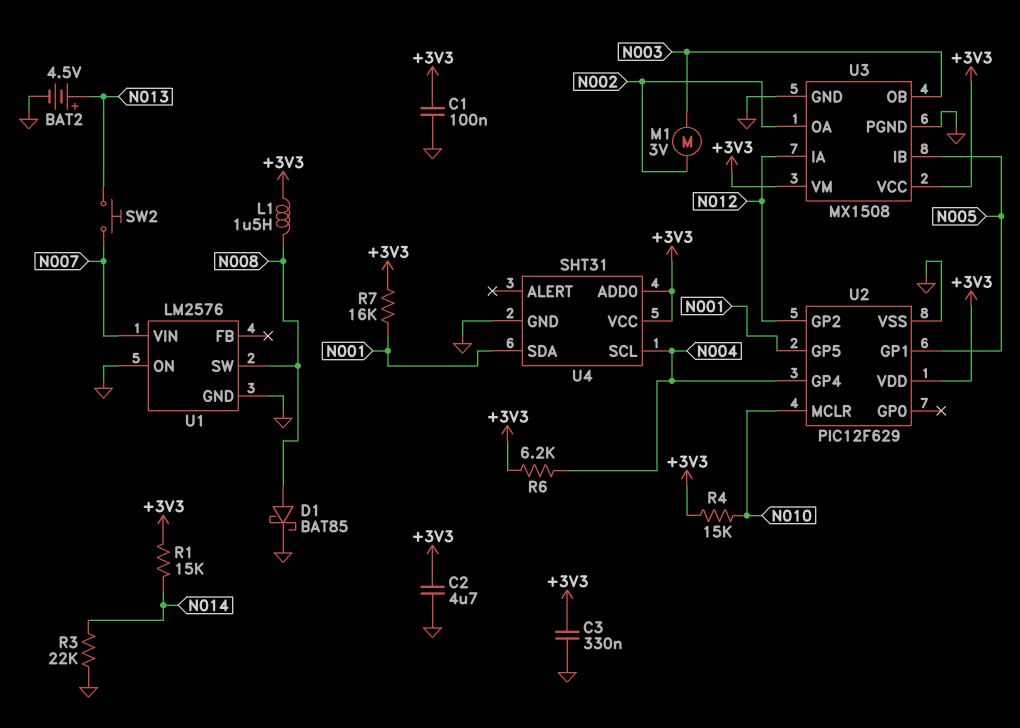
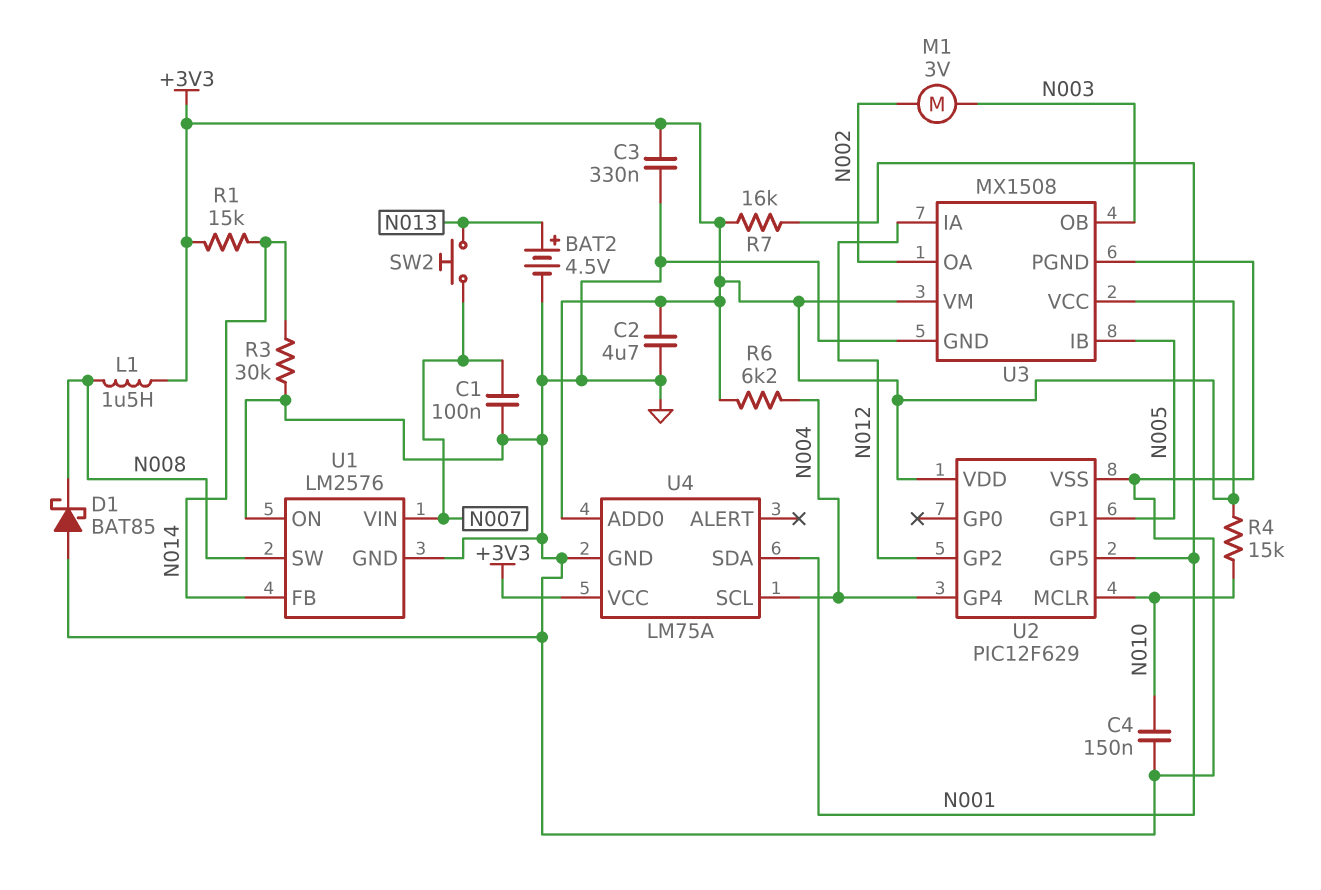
C1: 100nF (+3V3, GND) -> 100nF (GND, N007)
C4: none -> 150nF (GND, N010)
D1: schottky BAT85 (A N008, K GND) -> schottky BAT85 (A GND, K N008)
R3: 22k (GND, N014) -> 30k (GND, N014)
U1 pin FB: none -> N014
U4: SHT31 -> LM75A

